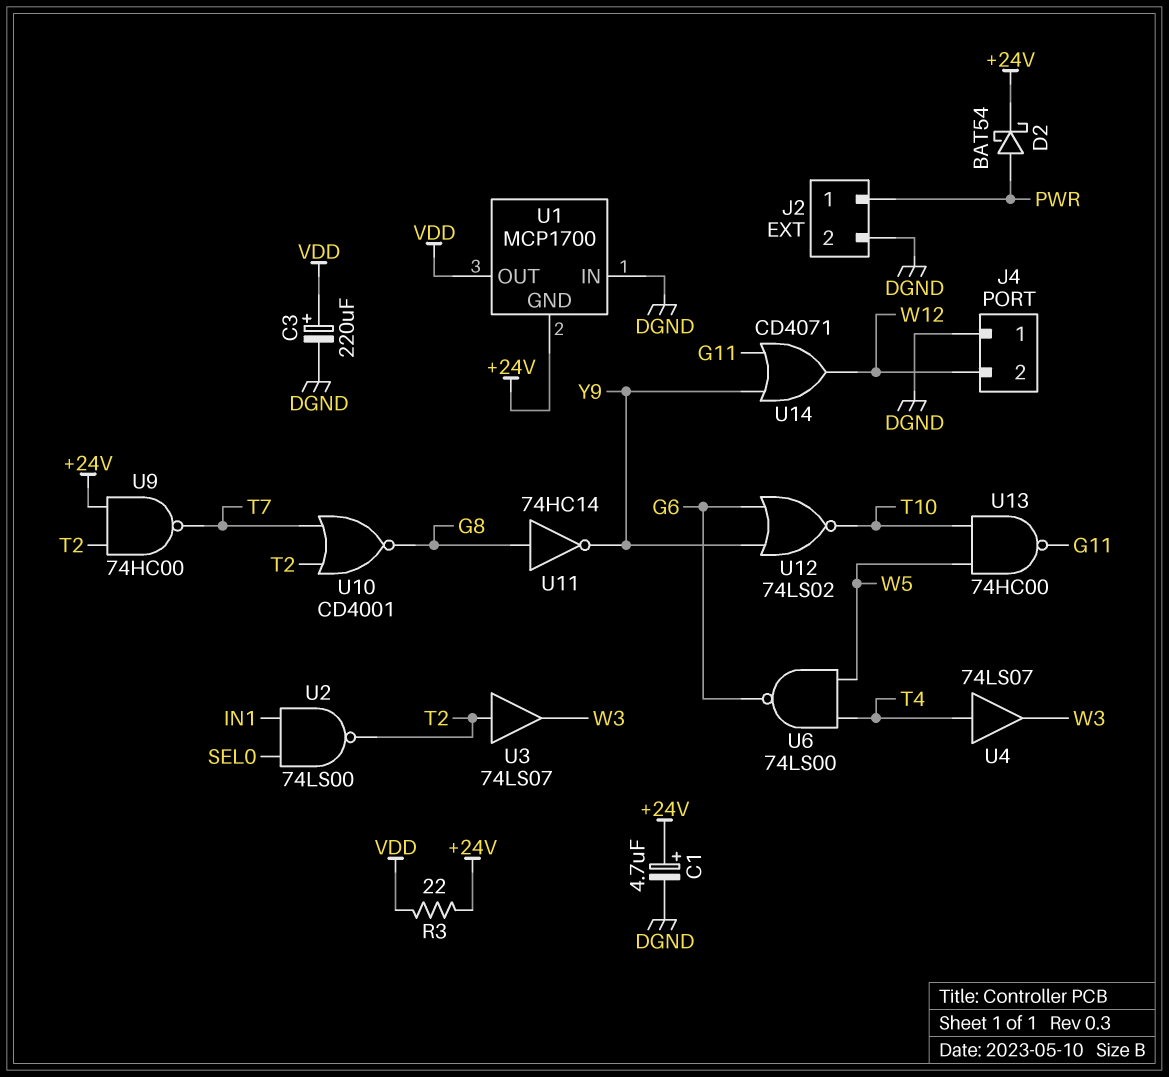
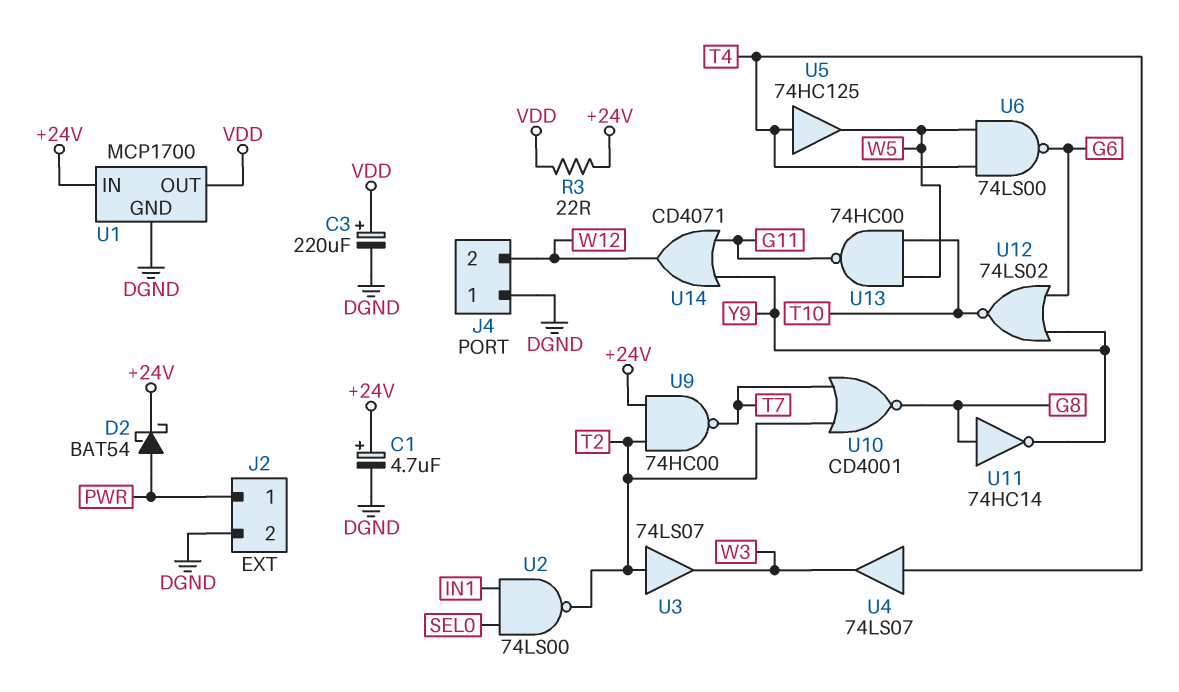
U1 pin GND: +24V -> DGND
U1 pin IN: DGND -> +24V
U5: none -> buffer 74HC125 (in T4, out W5)

